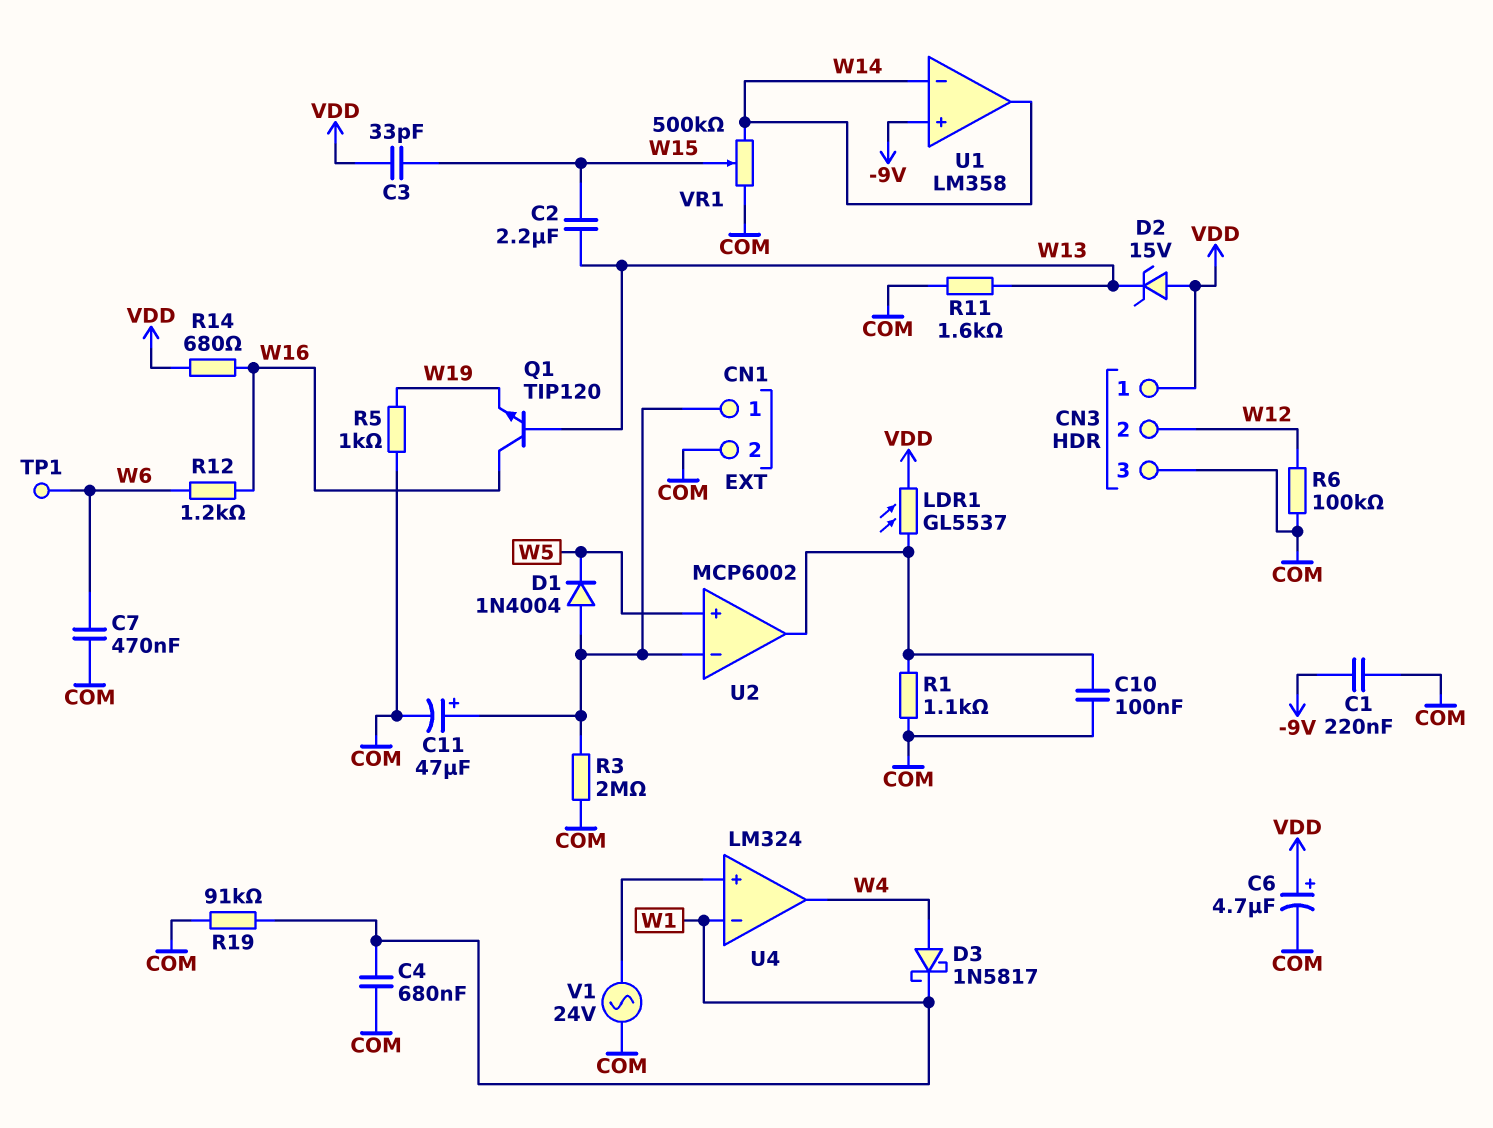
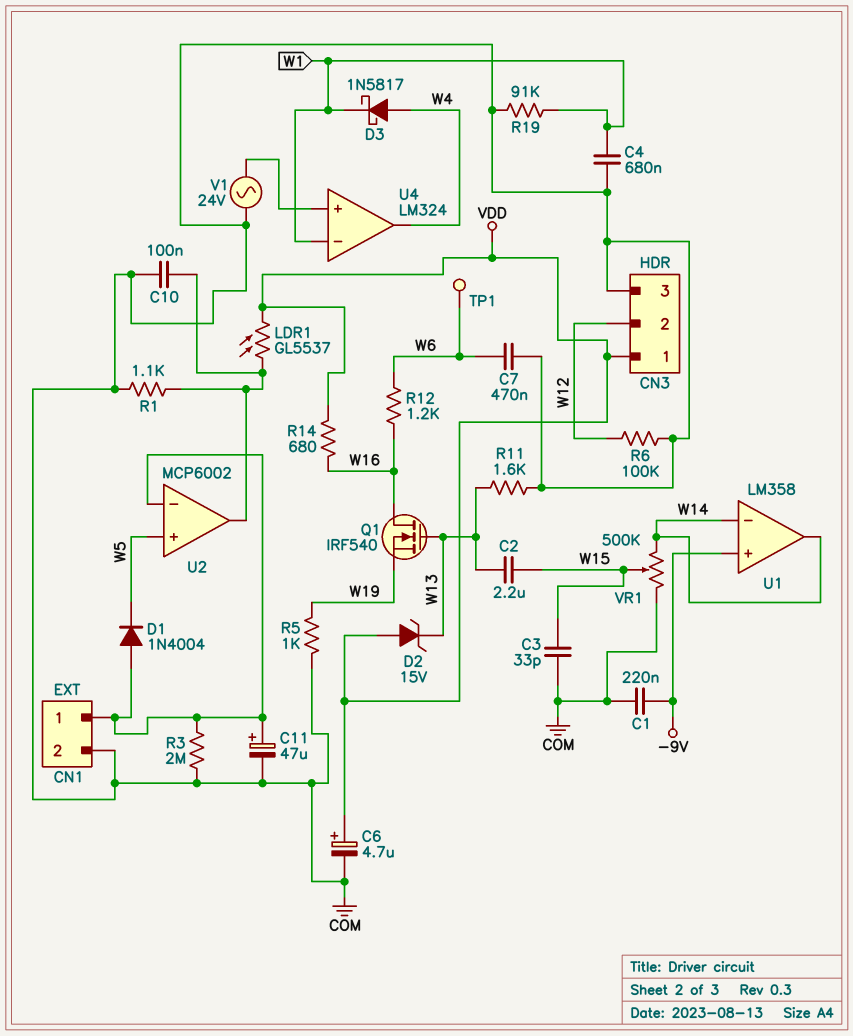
C3: 33pF (VDD, W15) -> 33pF (COM, W15)
Q1: NPN TIP120 (B W13, C W16, E W19) -> NMOS IRF540 (G W13, D W16, S W19)

